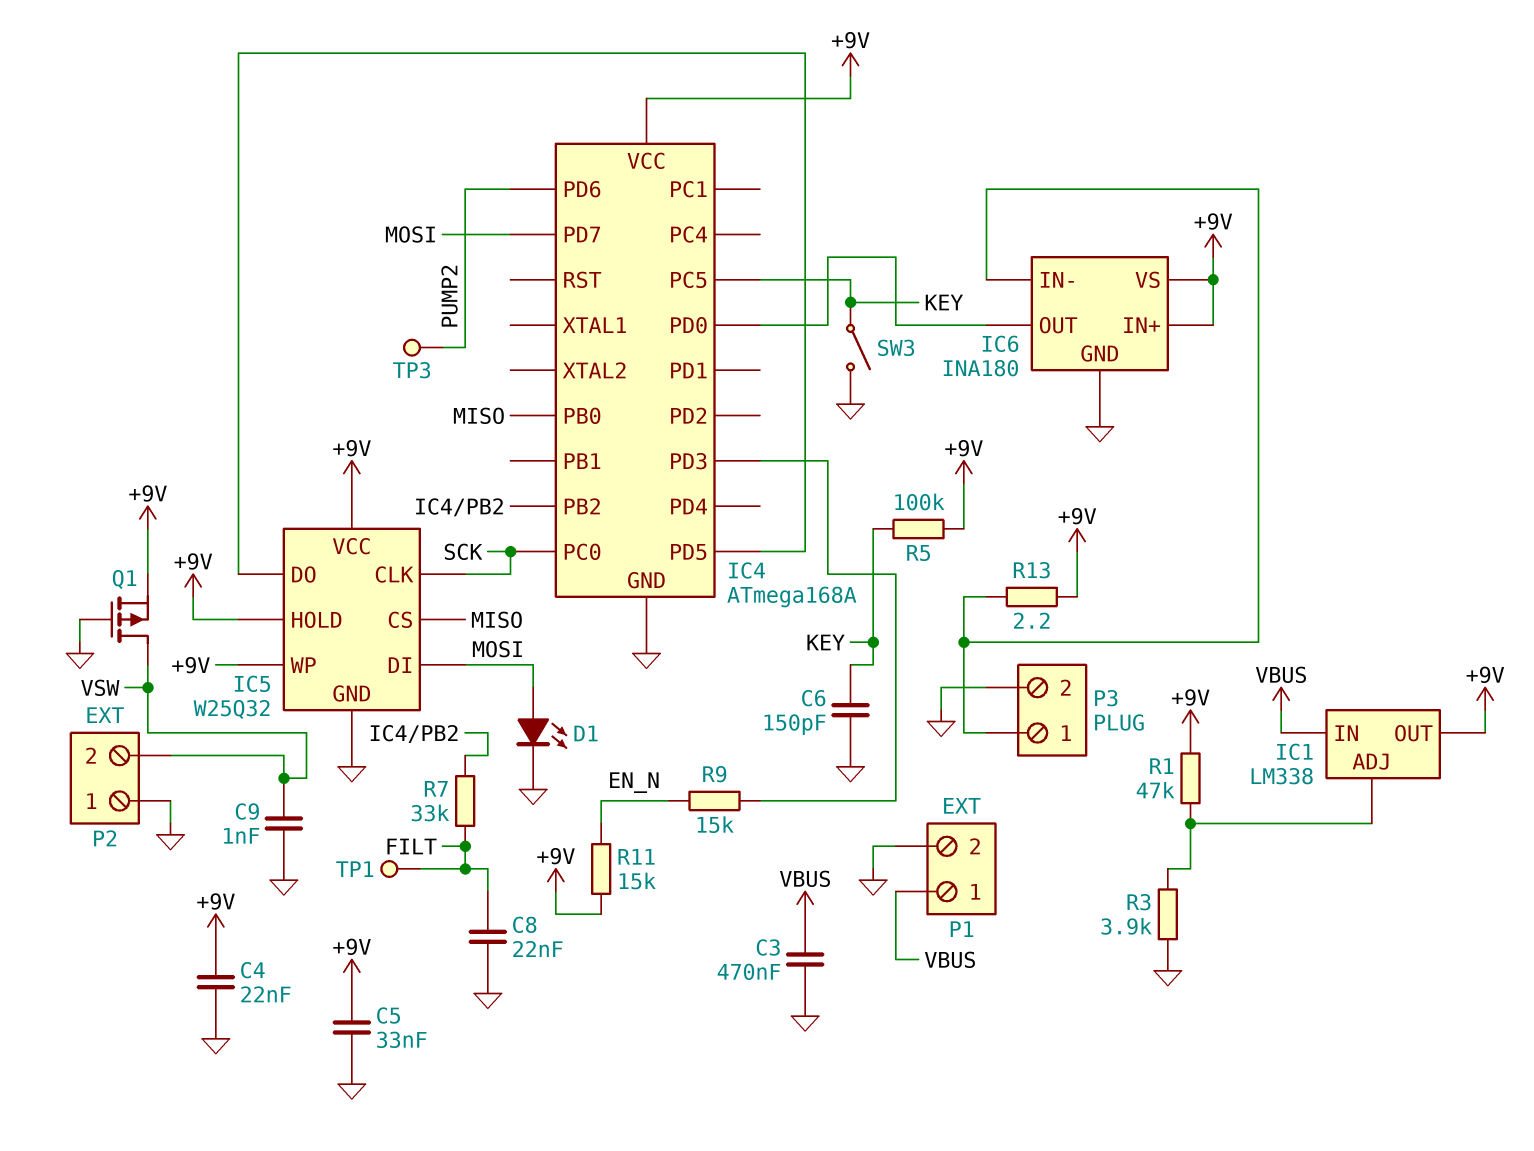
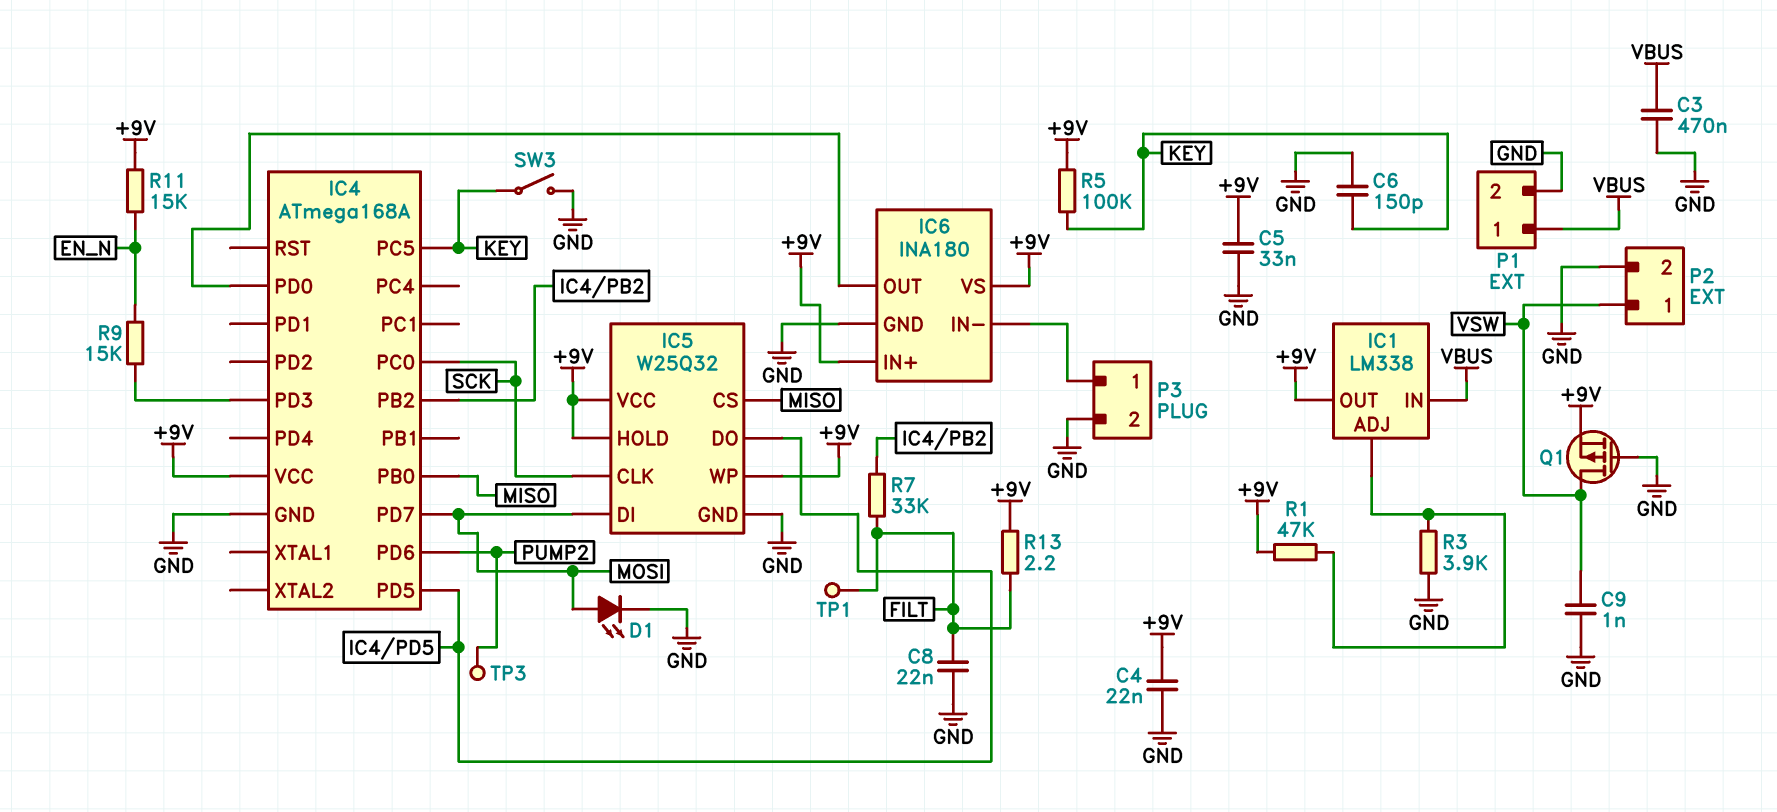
P2 pin 1: GND -> VSW
P2 pin 2: VSW -> GND
R13: 2.2 (+9V, IC6/IN-) -> 2.2 (+9V, FILT)

